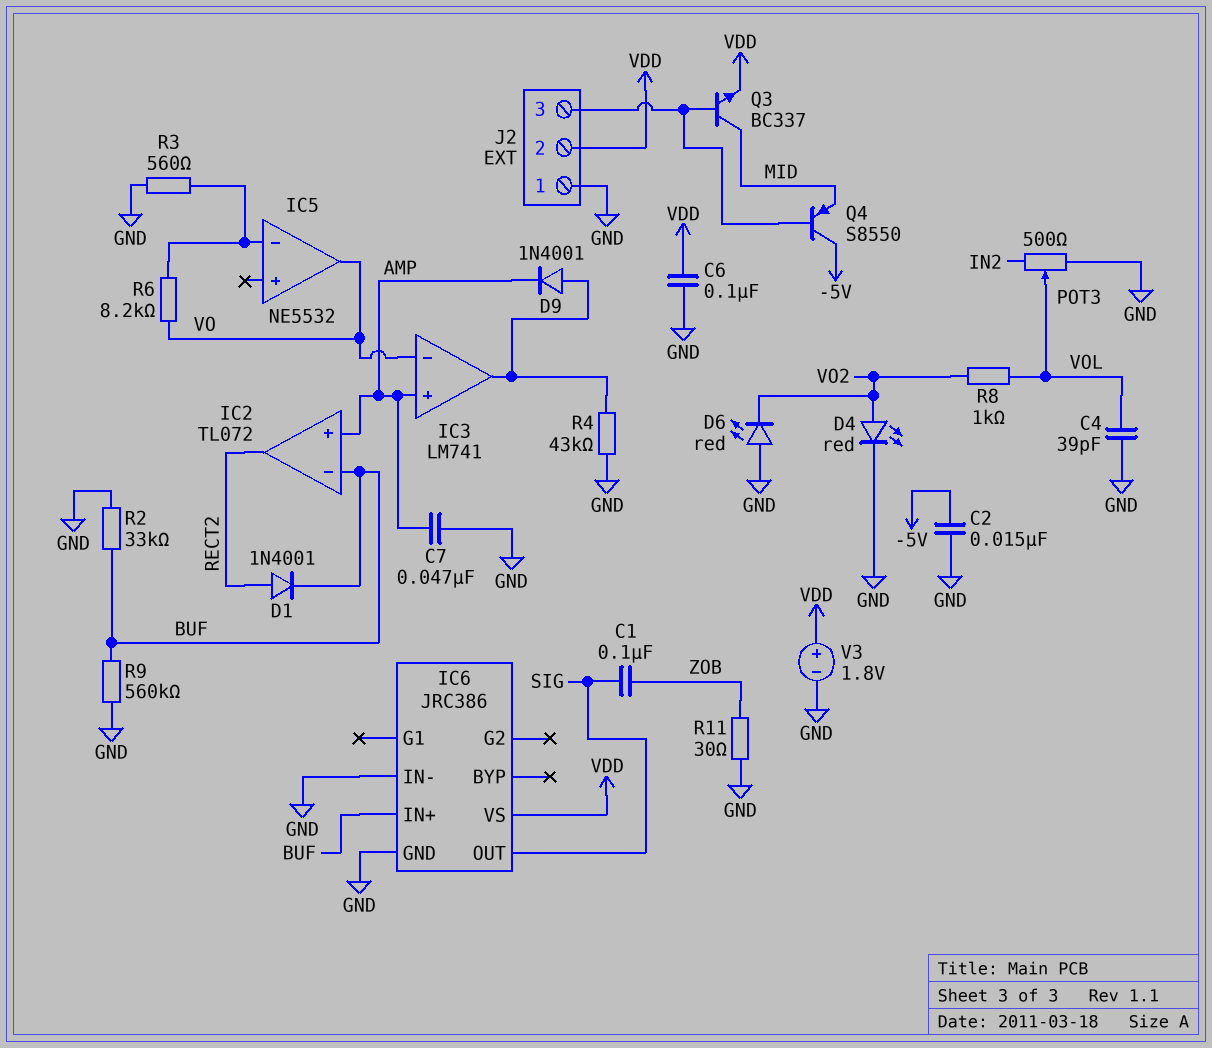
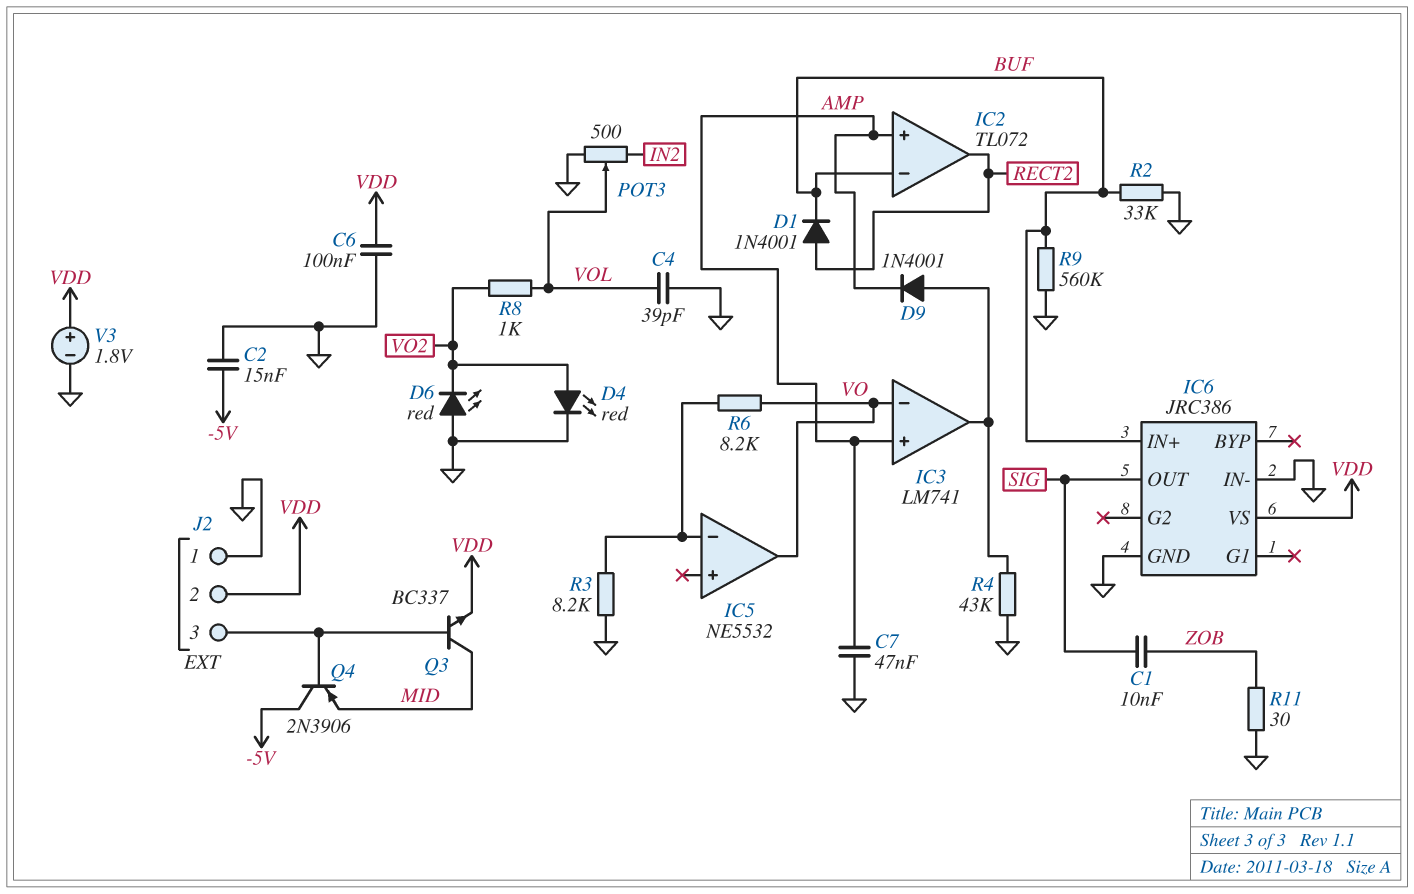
C1: 100nF (SIG, ZOB) -> 10nF (SIG, ZOB)
Q4: PNP S8550 (B J2/3, C -5V, E MID) -> PNP 2N3906 (B J2/3, C -5V, E MID)
R3: 560 (GND, IC5/in-) -> 8.2k (GND, IC5/in-)

